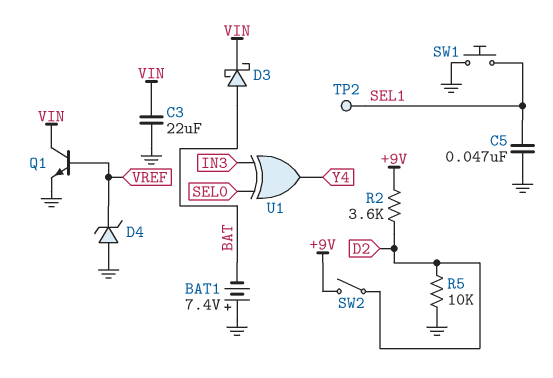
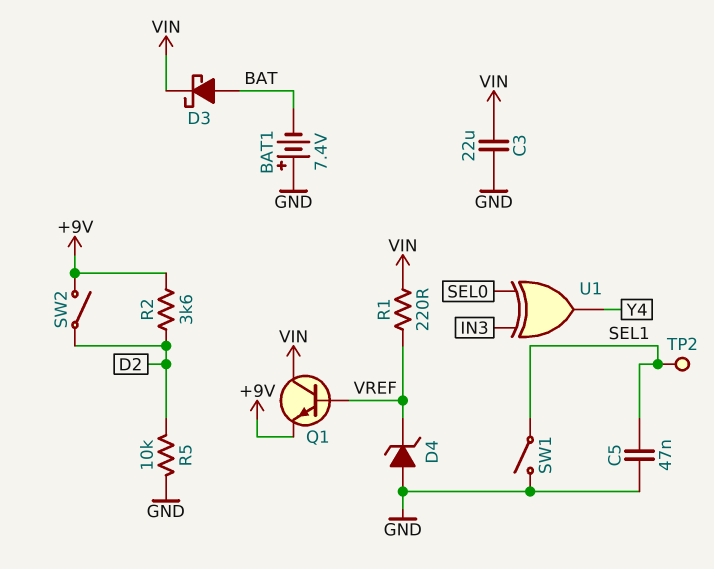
Q1: NPN (B VREF, C VIN, E GND) -> NPN (B VREF, C VIN, E +9V)
R1: none -> 220 (VIN, VREF)
SW1: button (GND, SEL1) -> switch (GND, SEL1)

